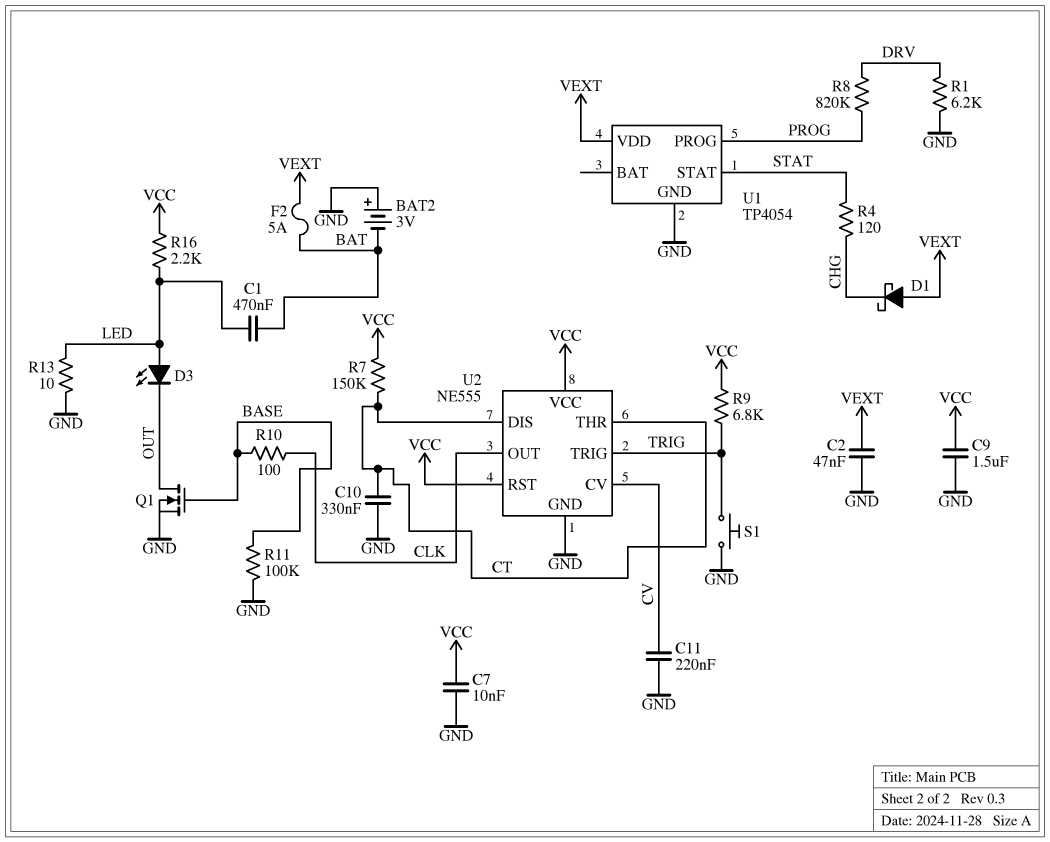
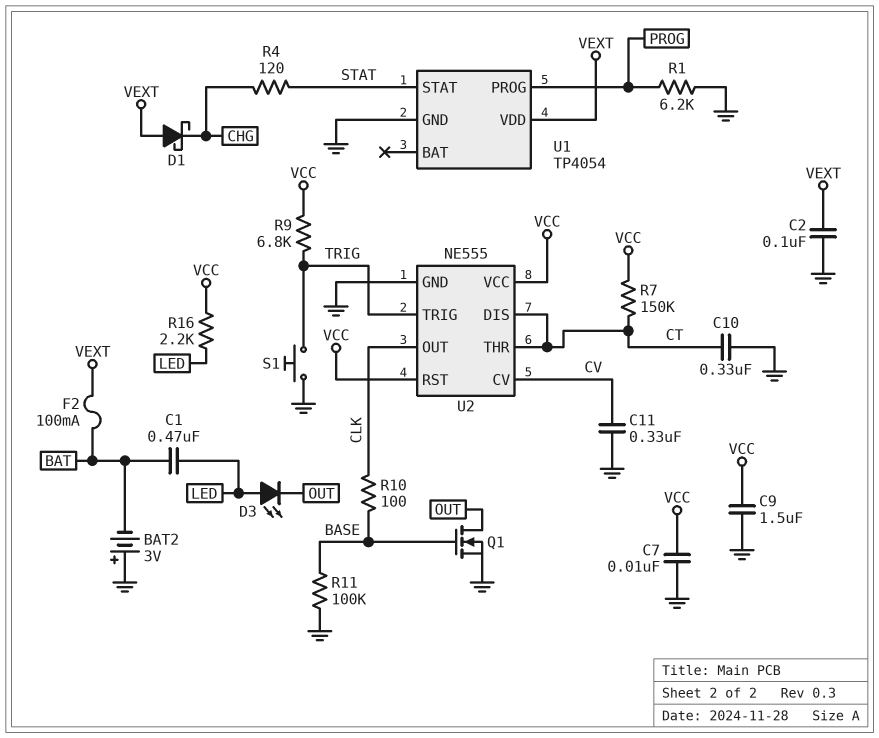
C2: 47nF (GND, VEXT) -> 100nF (GND, VEXT)
C11: 220nF (CV, GND) -> 330nF (CV, GND)
F2: 5A (BAT, VEXT) -> 100mA (BAT, VEXT)
R1: 6.2k (DRV, GND) -> 6.2k (GND, PROG)
R8: 820k (DRV, PROG) -> none
R13: 10 (GND, LED) -> none

